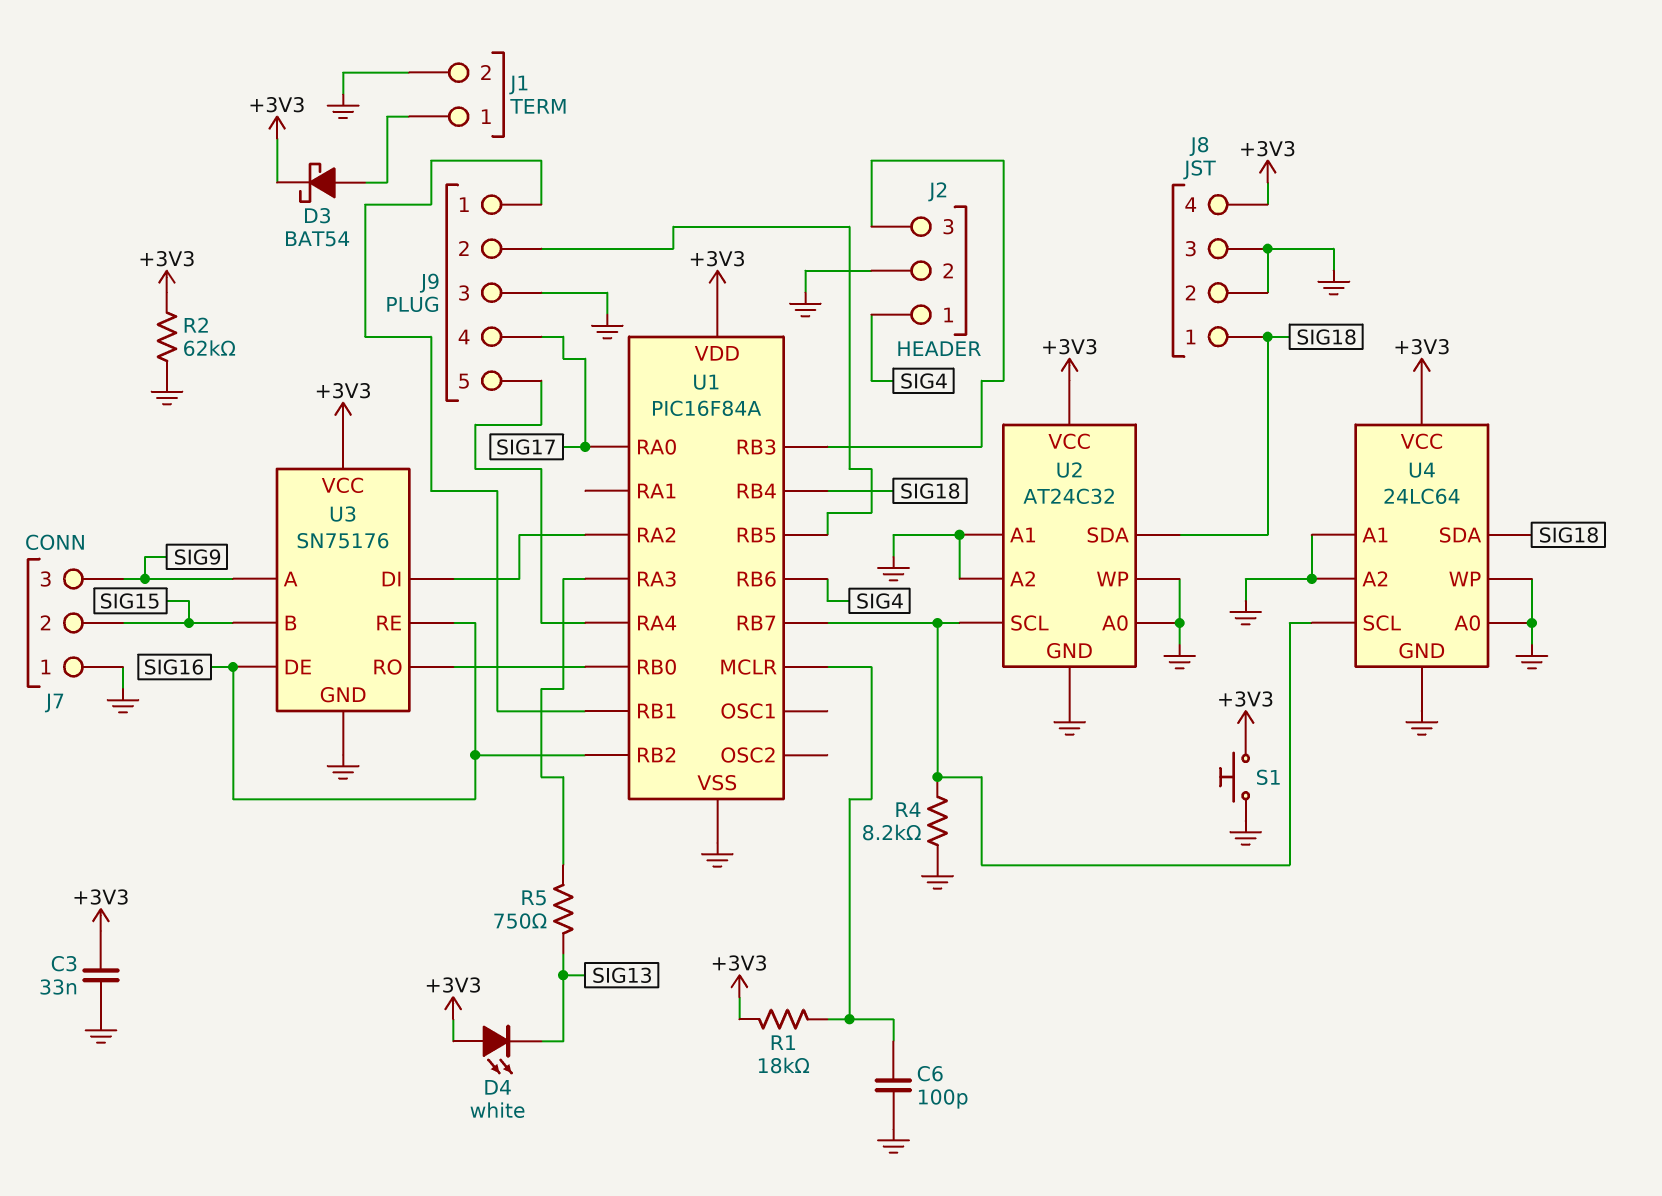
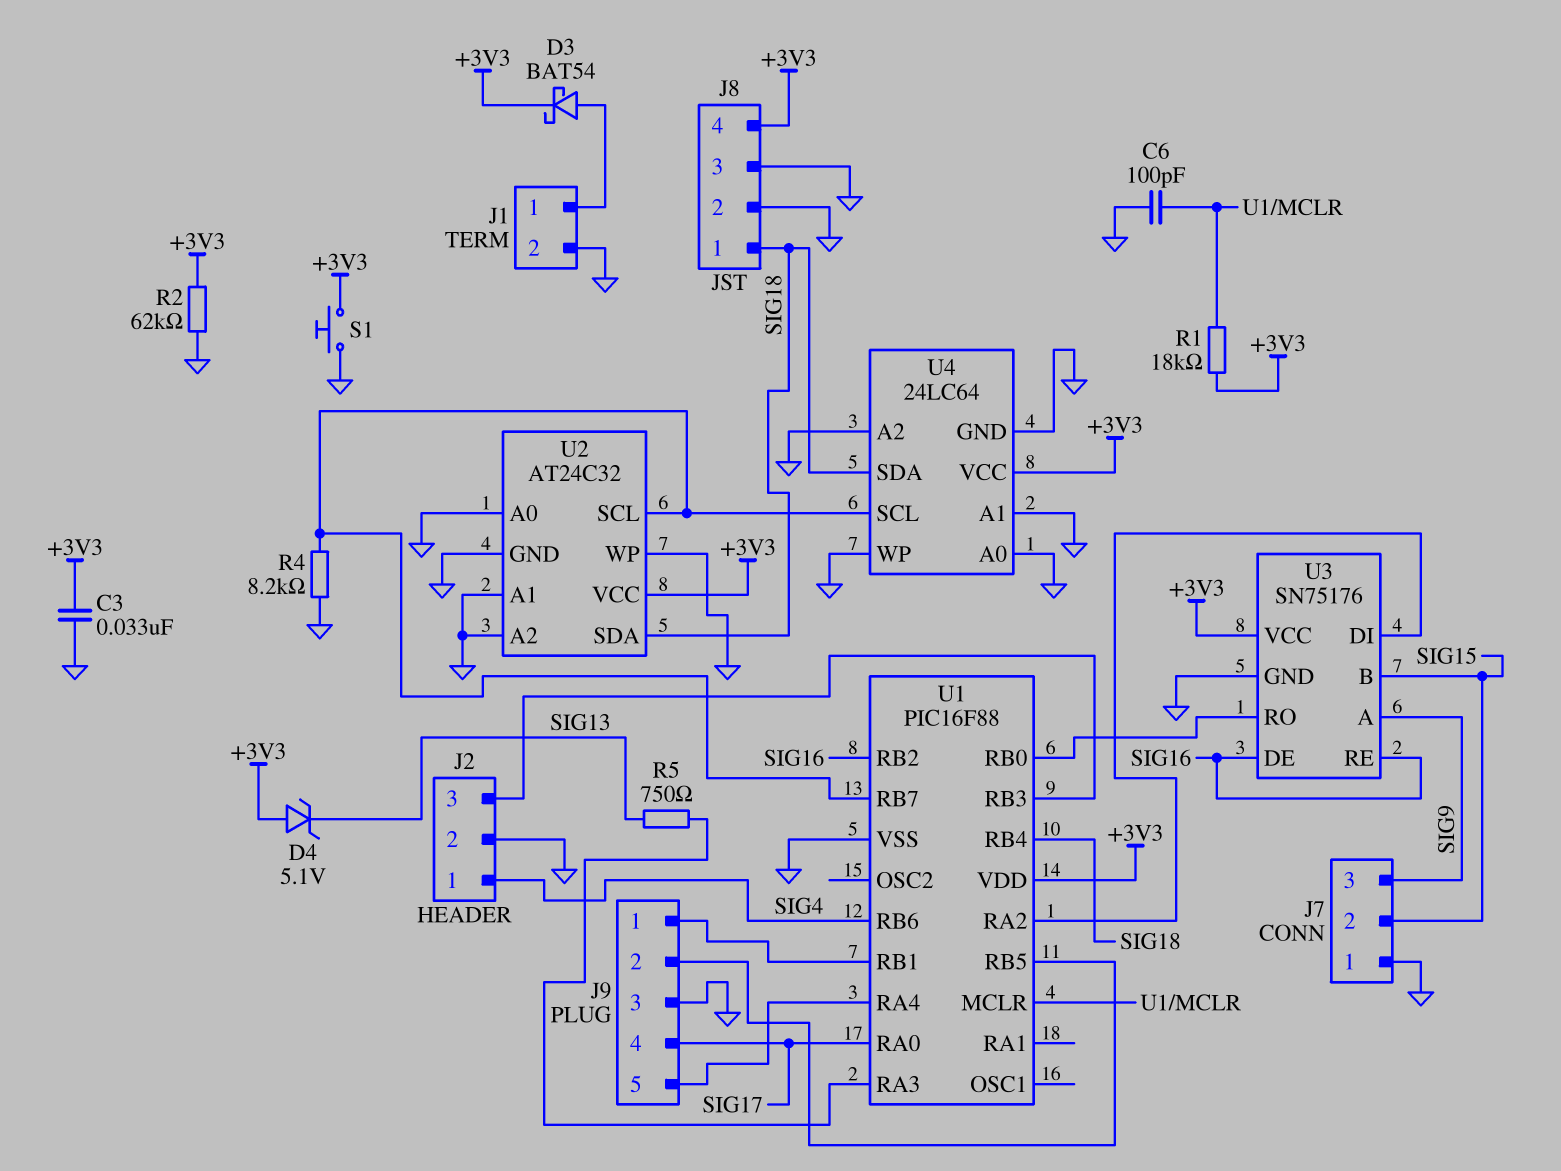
D4: LED white (A +3V3, K SIG13) -> zener 5.1V (A +3V3, K SIG13)
U1: PIC16F84A -> PIC16F88

